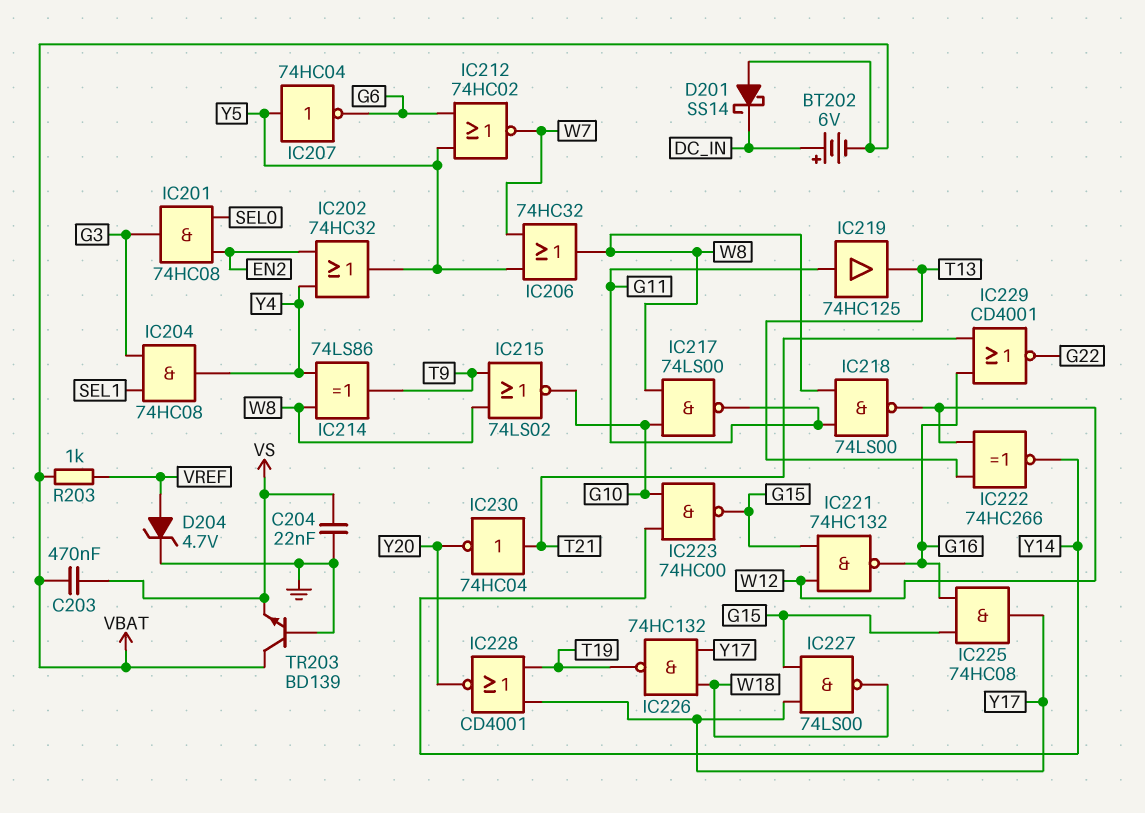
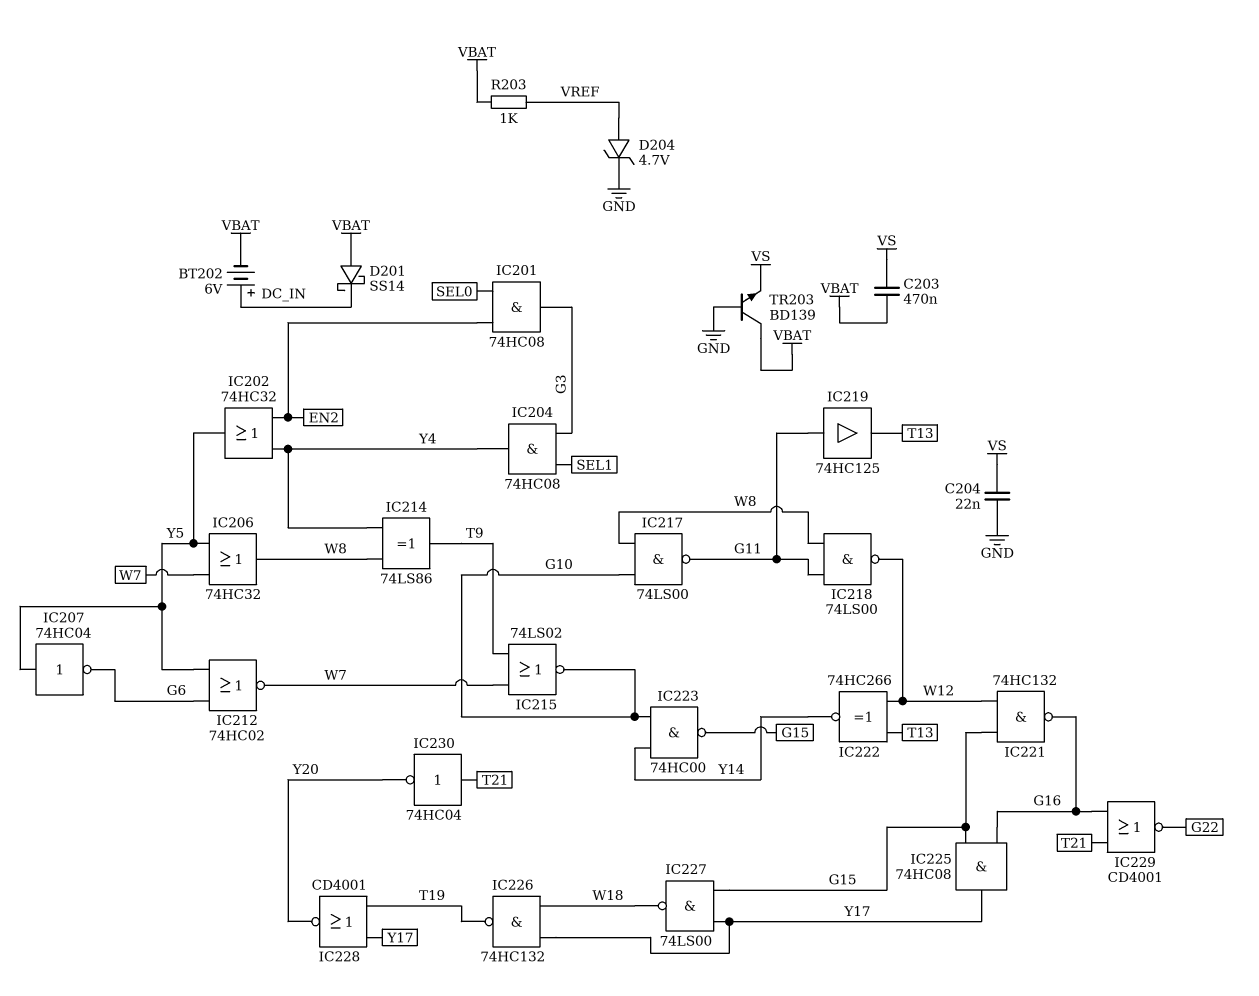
IC215: NOR 74LS02 (in T9, in W8, out G10) -> NOR 74LS02 (in T9, in W7, out G10)

